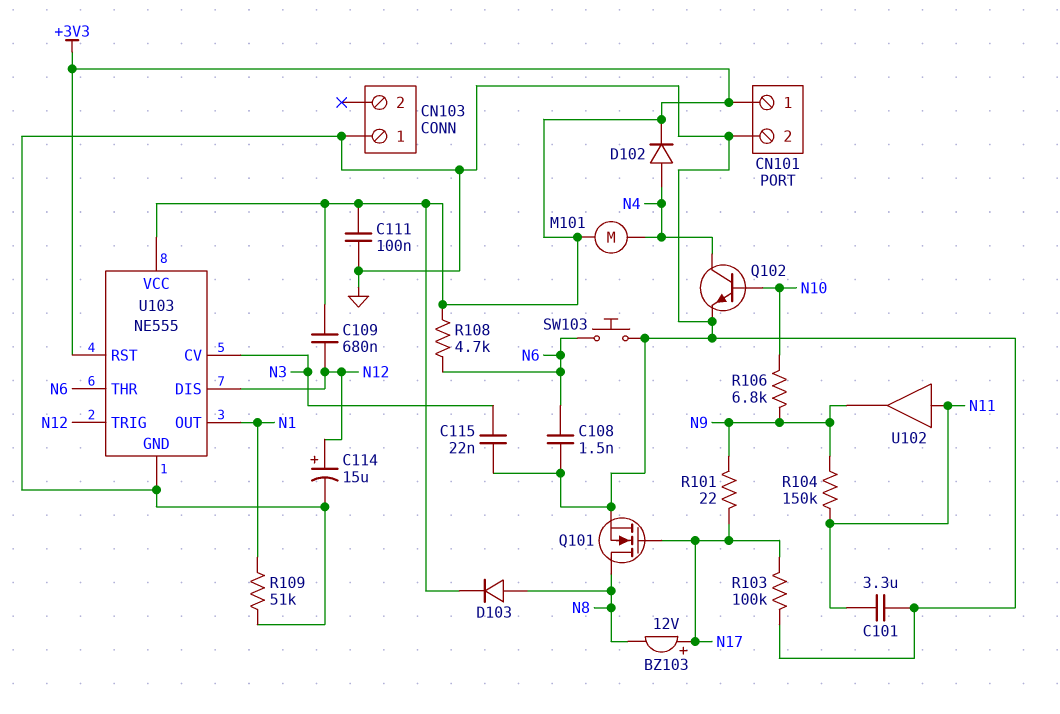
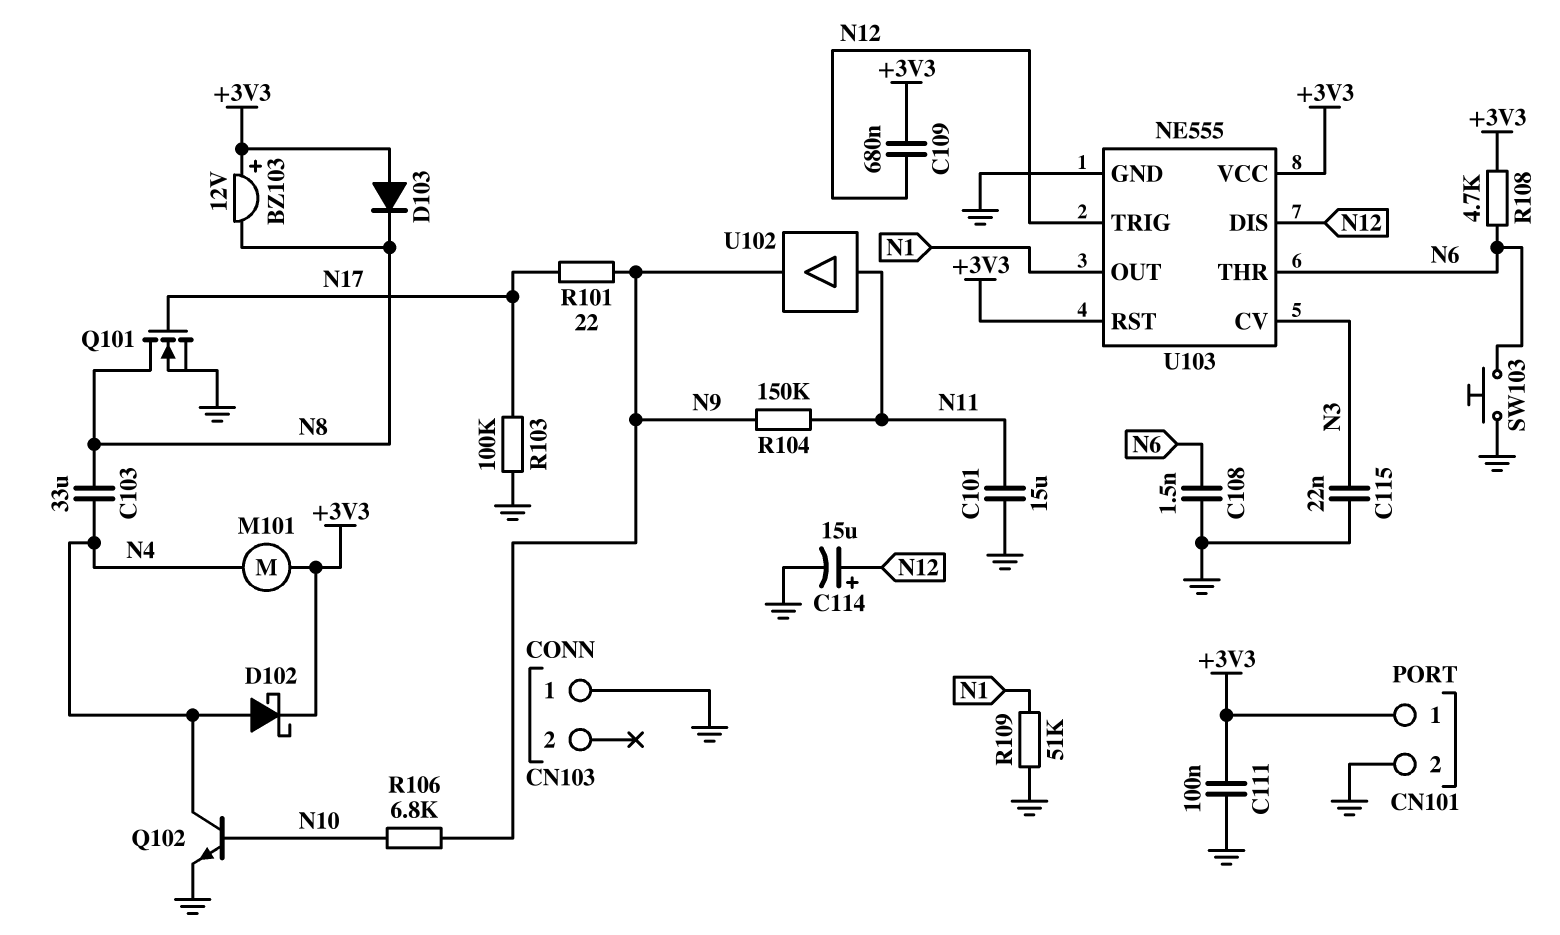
BZ103: buzzer 12V (plus N17, minus N8) -> buzzer 12V (plus +3V3, minus N8)
C101: 3.3uF (GND, N11) -> 15uF (GND, N11)
C103: none -> 33uF (N4, N8)
D102: diode (A N4, K +3V3) -> schottky (A N4, K +3V3)
D103: diode (A N8, K +3V3) -> diode (A +3V3, K N8)

